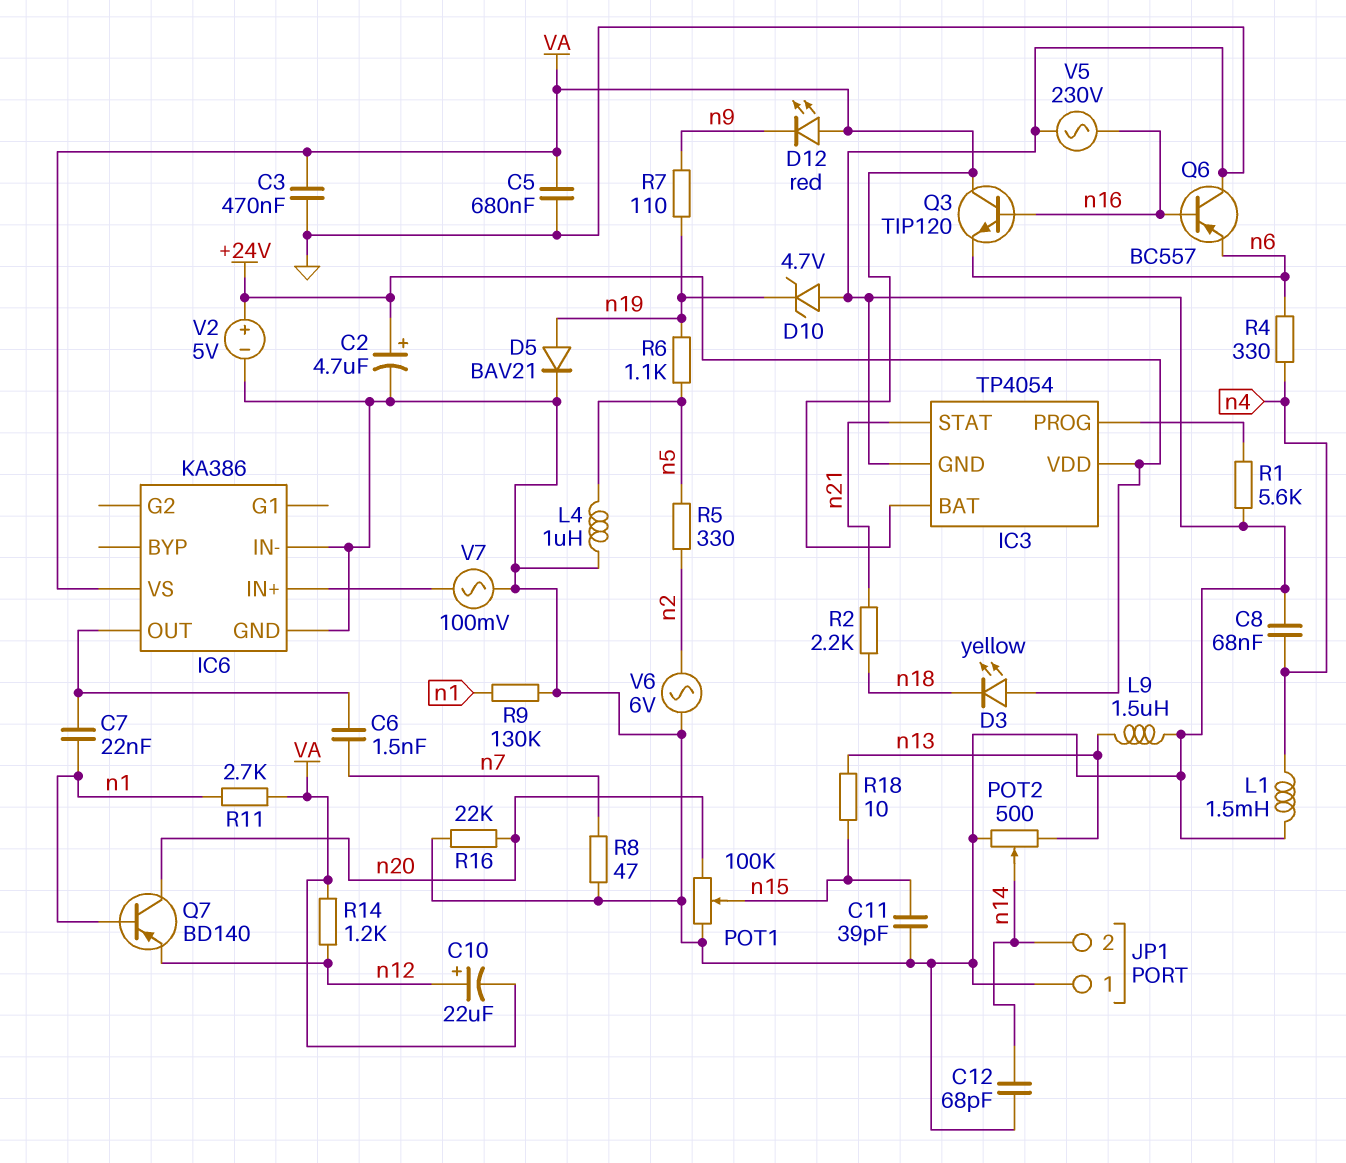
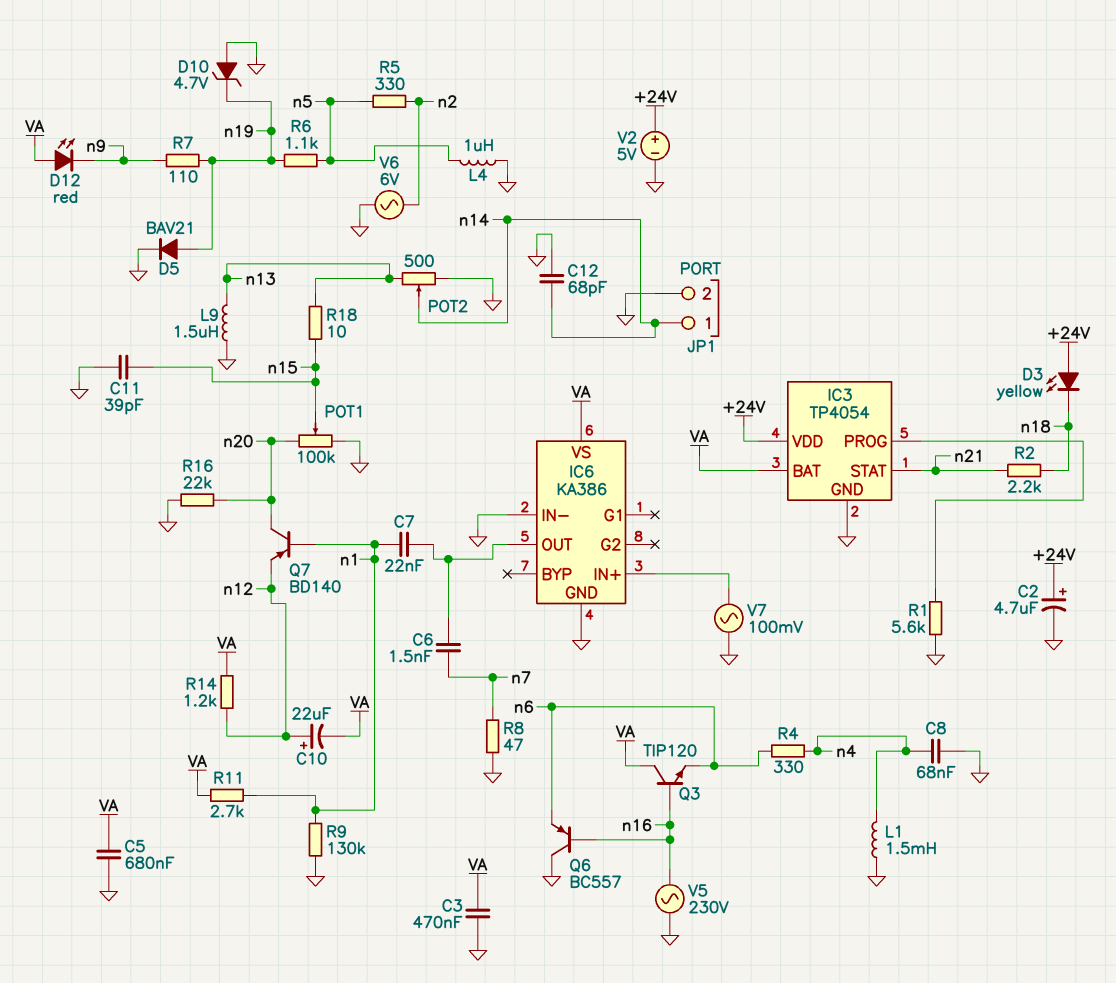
JP1 pin 1: GND -> n14
JP1 pin 2: n14 -> GND

